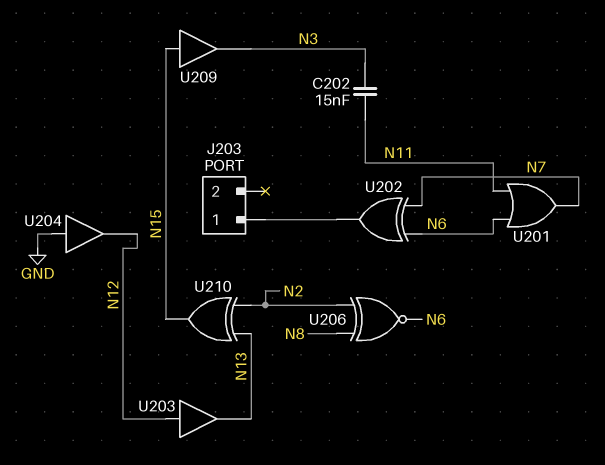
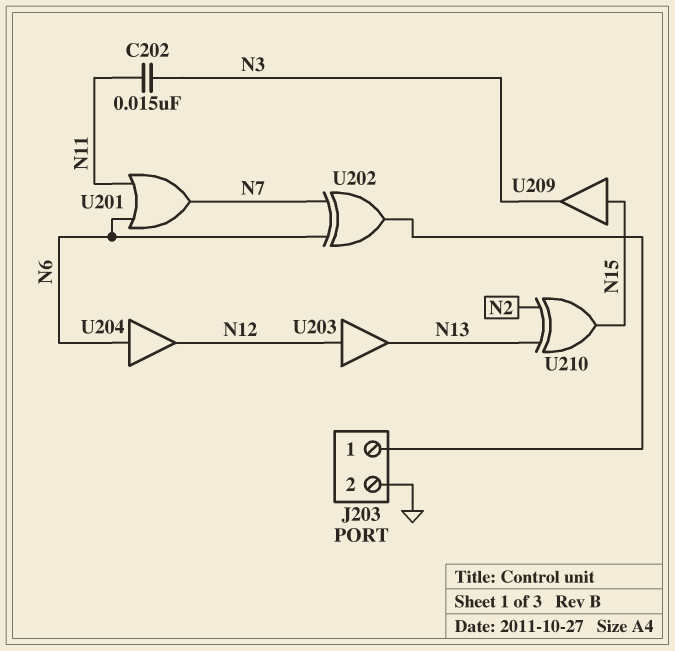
J203 pin 2: none -> GND
U204: buffer (in GND, out N12) -> buffer (in N6, out N12)
U206: XNOR (in N2, in N8, out N6) -> none

